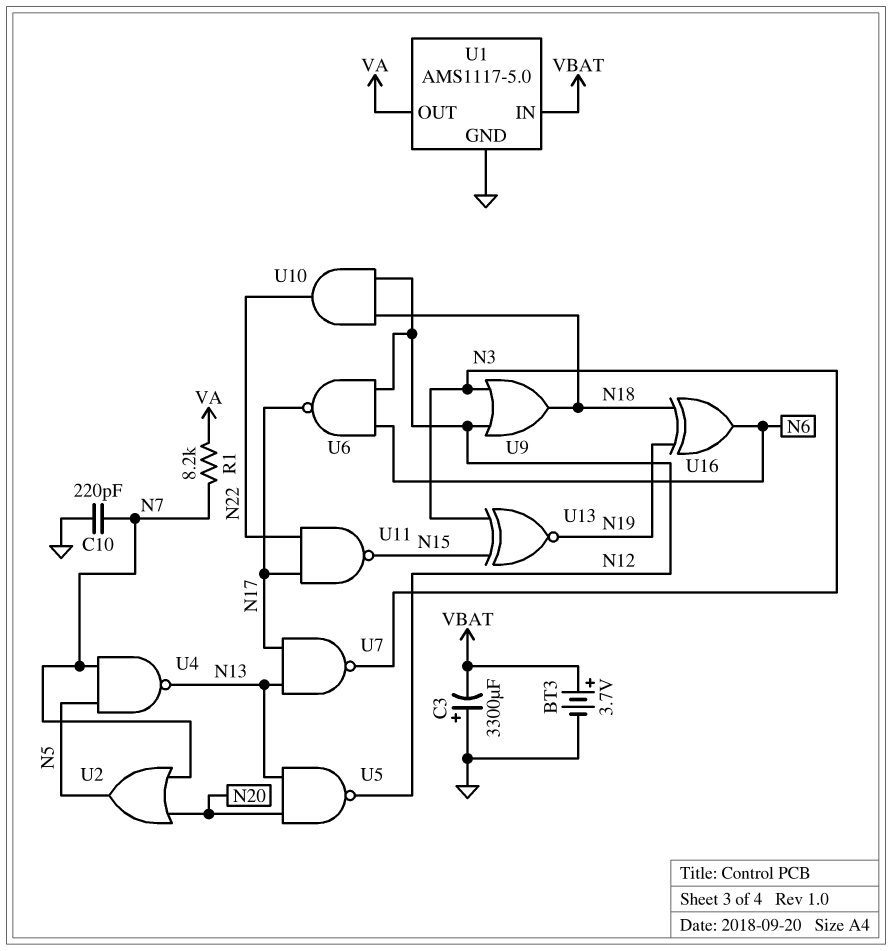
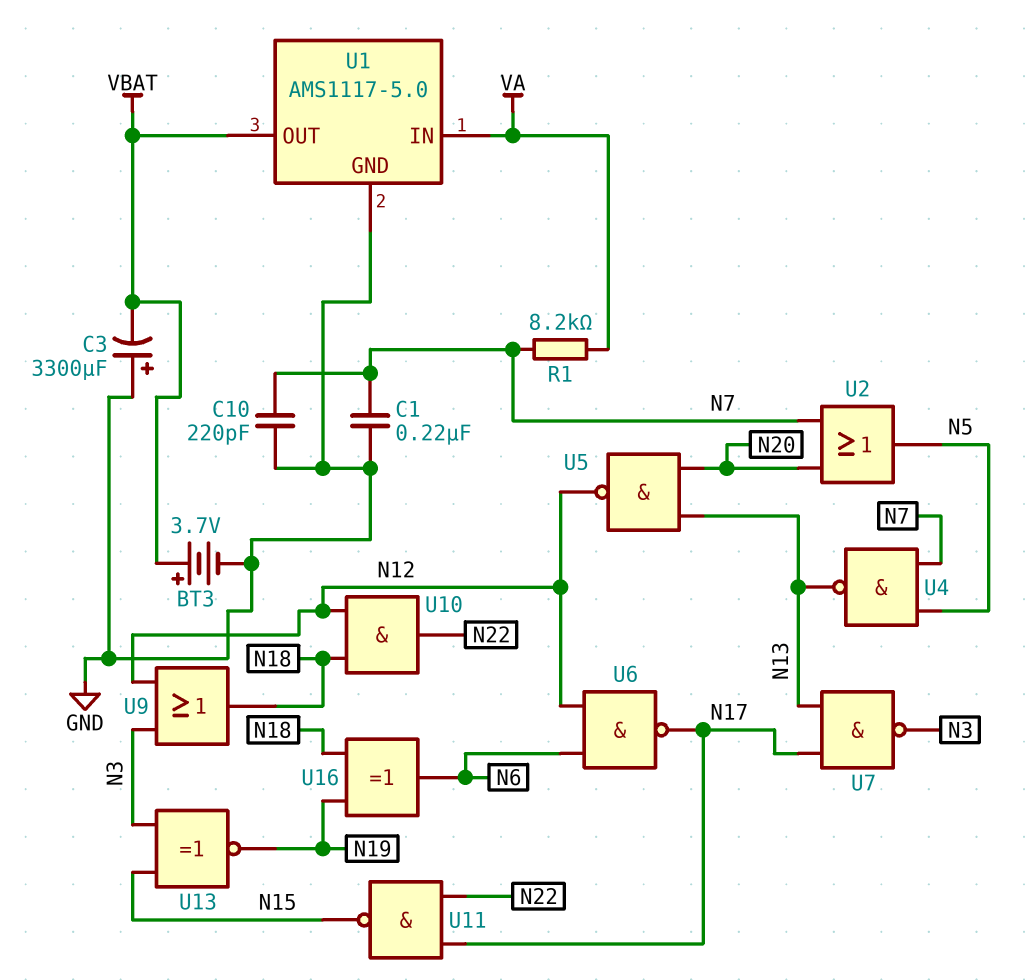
C1: none -> 220nF (GND, N7)
U1 pin IN: VBAT -> VA
U1 pin OUT: VA -> VBAT

